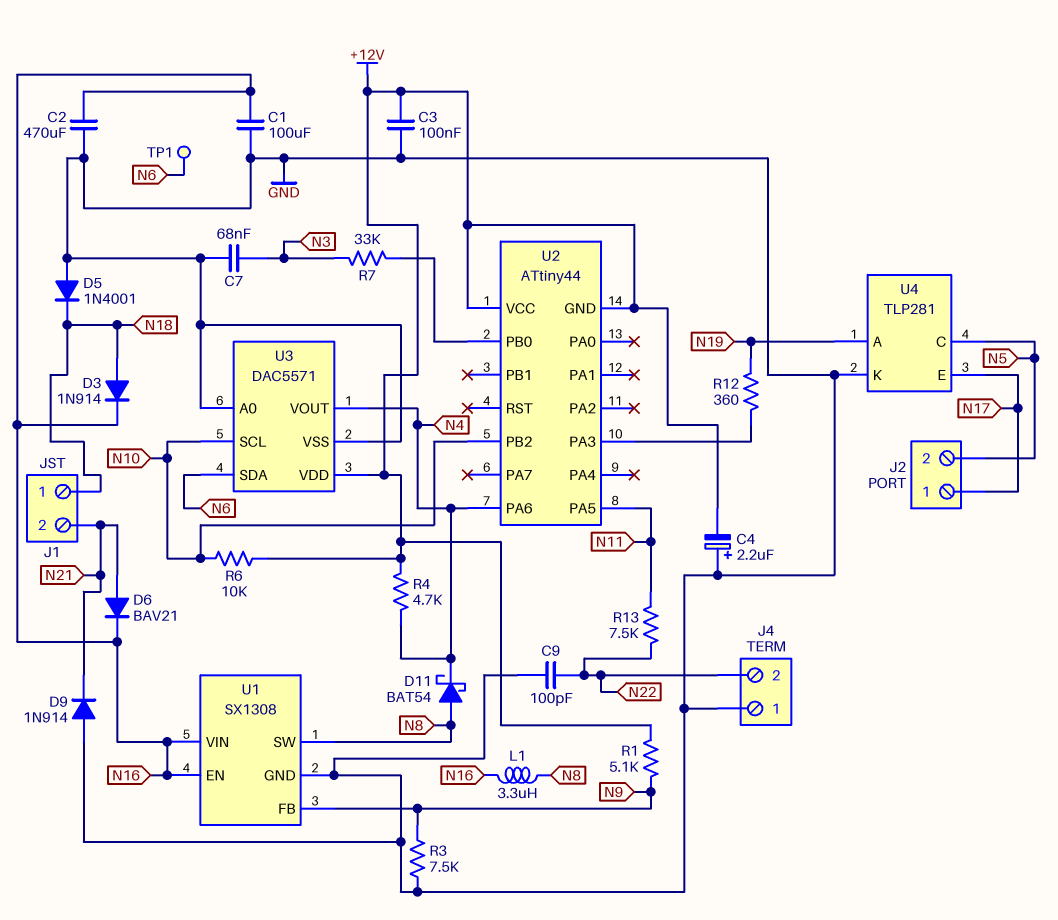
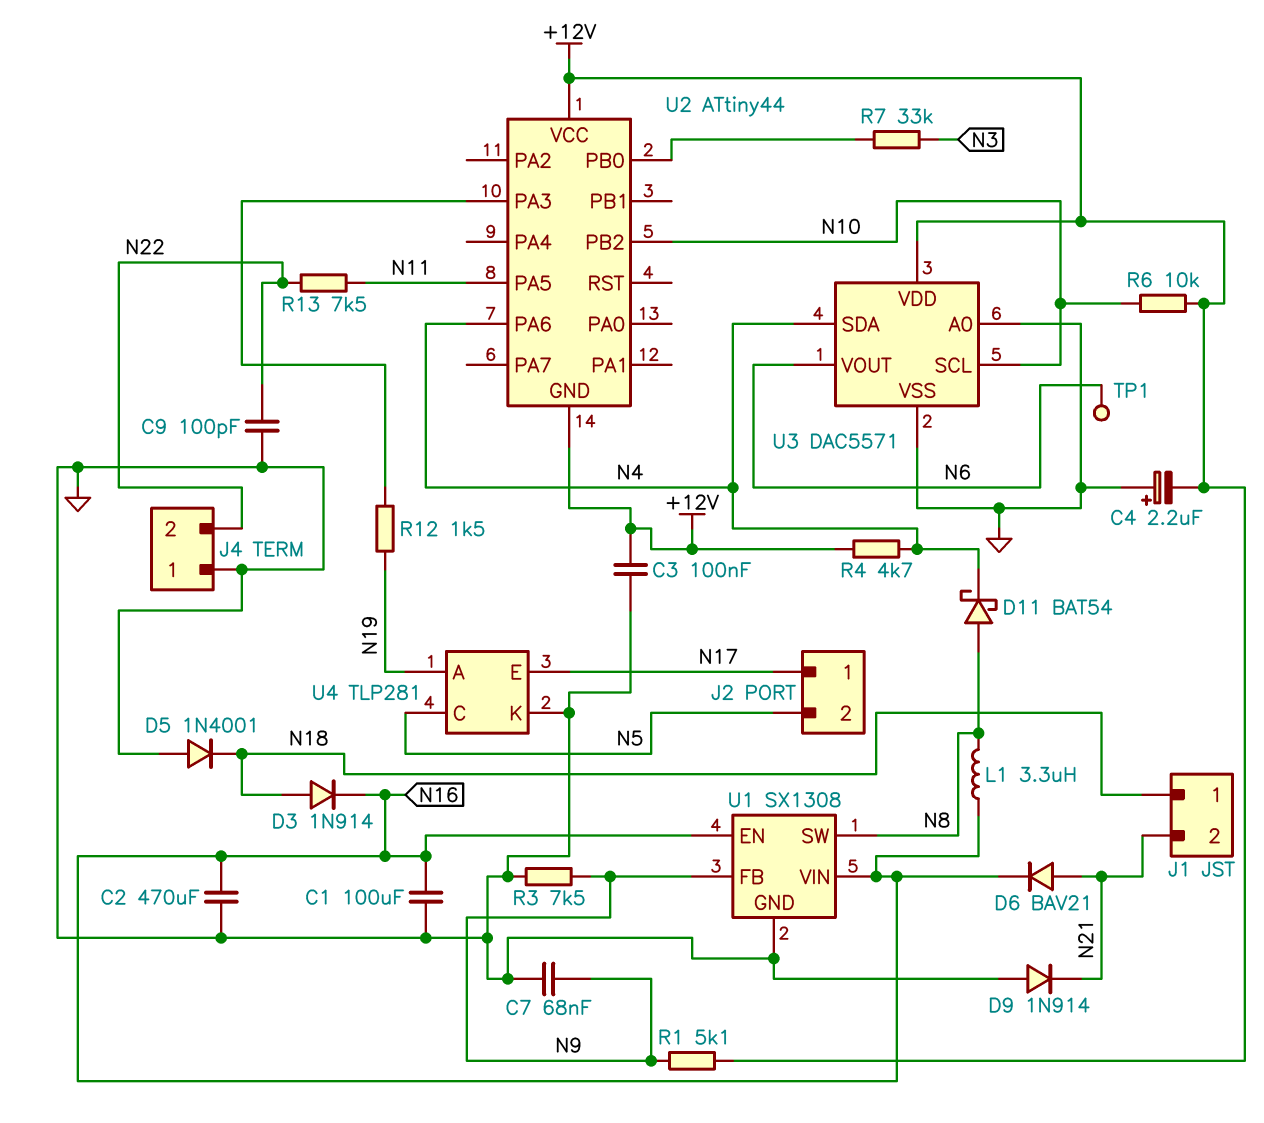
C7: 68nF (GND, N3) -> 68nF (GND, N9)
R12: 360 (N19, U2/PA3) -> 1.5k (N19, U2/PA3)
U3 pin SDA: N6 -> N4
U3 pin VOUT: N4 -> N6

